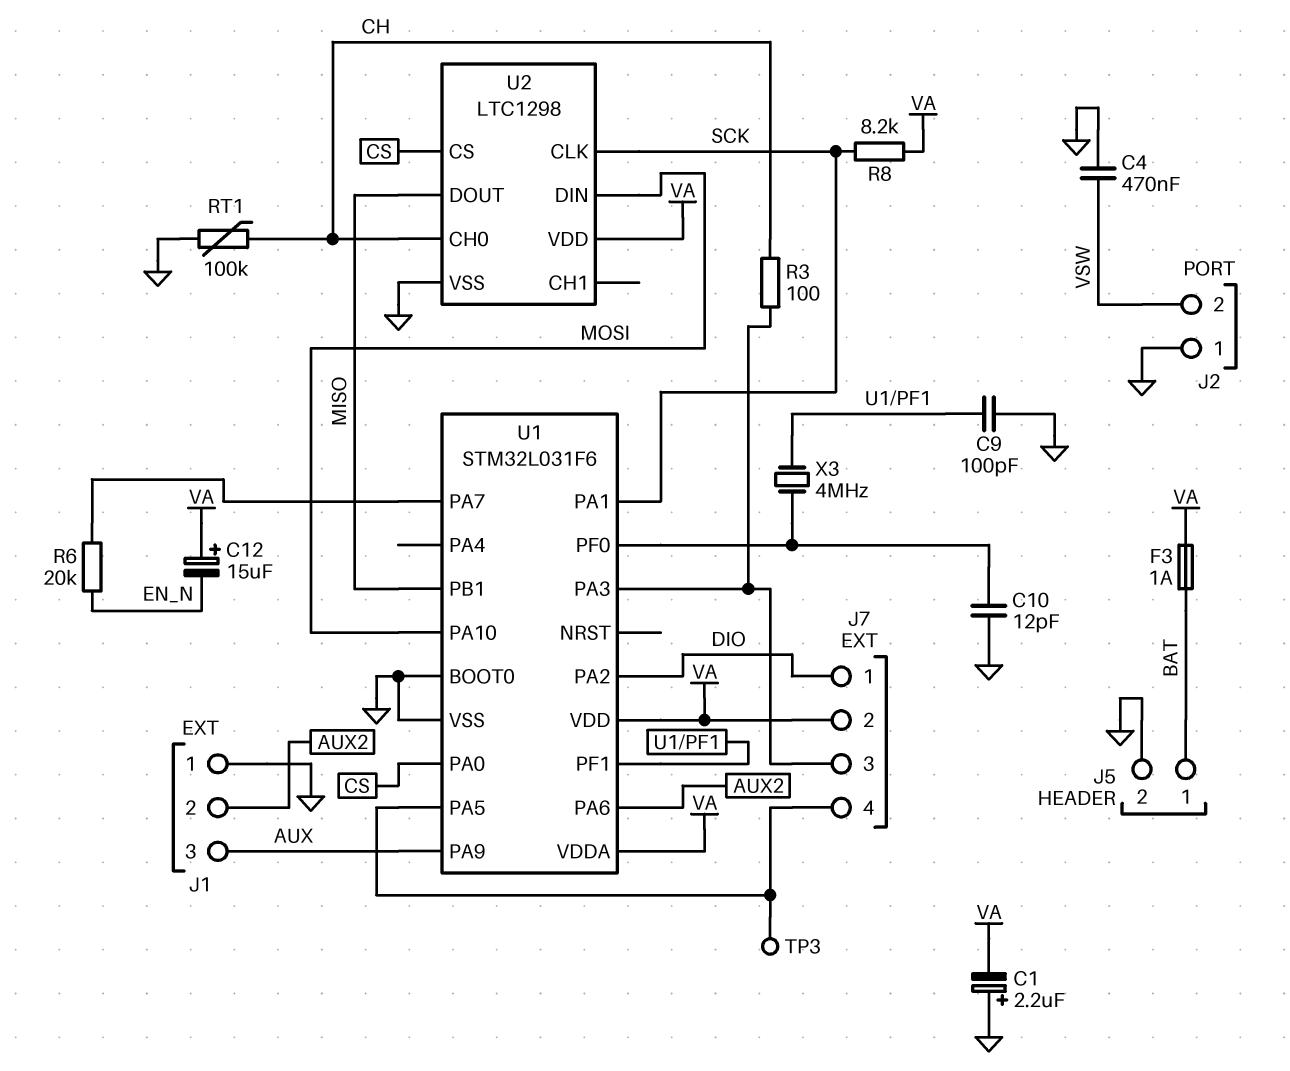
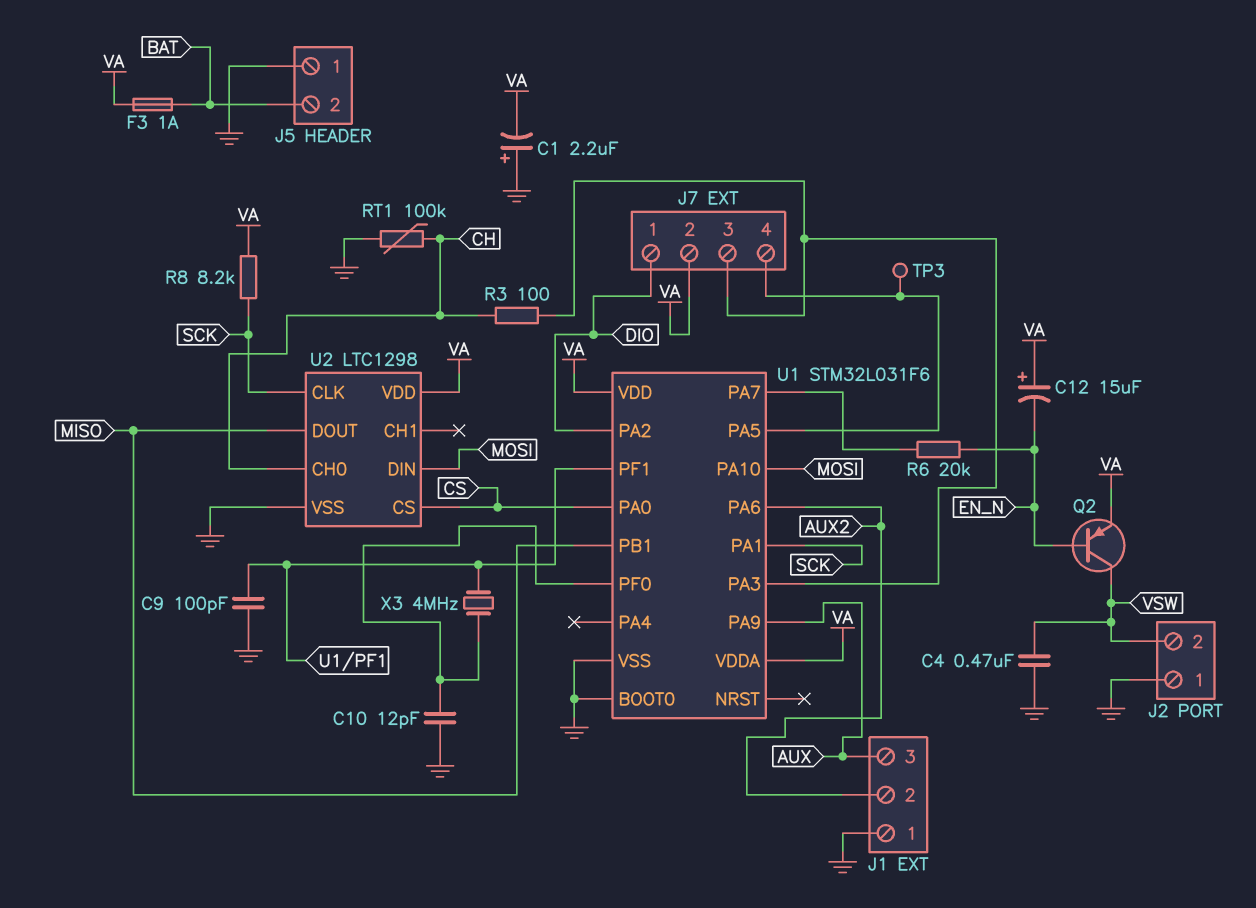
J5 pin 1: BAT -> GND
J5 pin 2: GND -> BAT
Q2: none -> PNP (B EN_N, C VSW, E VA)

